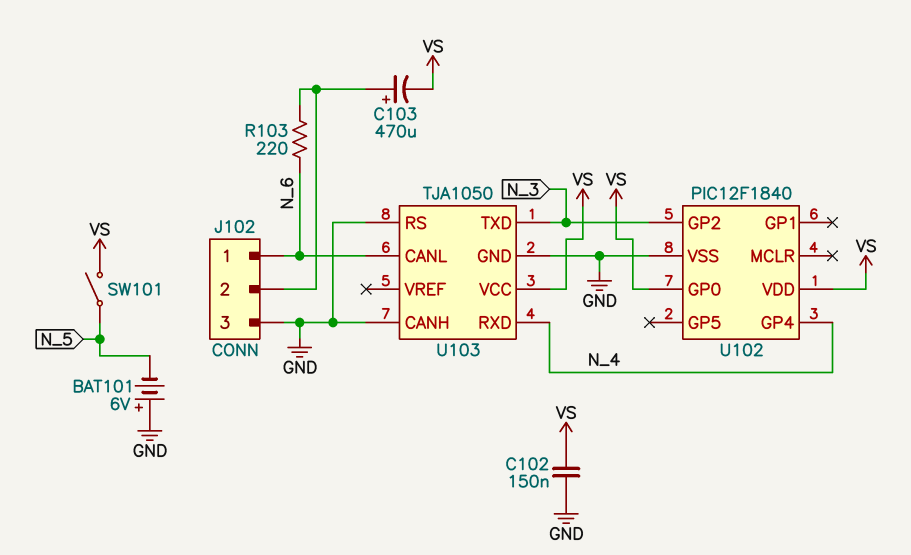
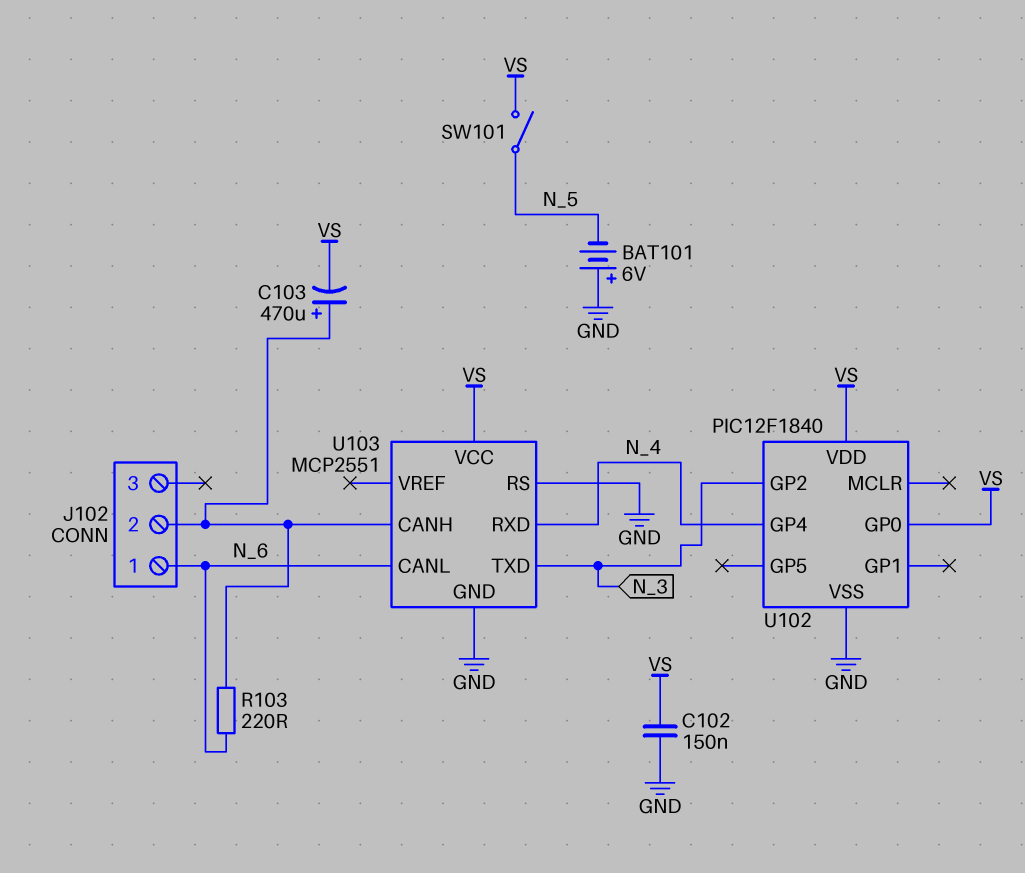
J102 pin 3: GND -> none
U103: TJA1050 -> MCP2551
U103 pin CANH: GND -> J102/2

